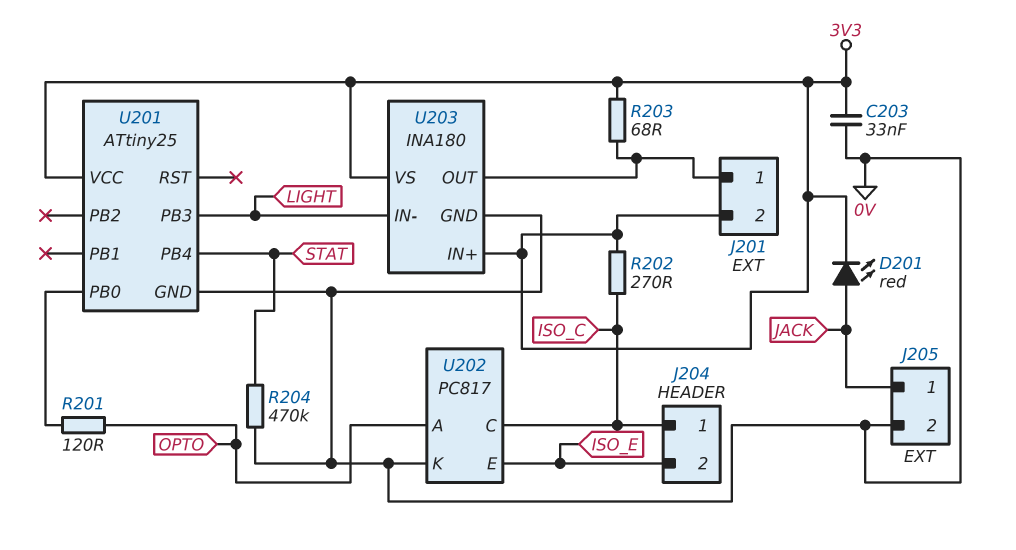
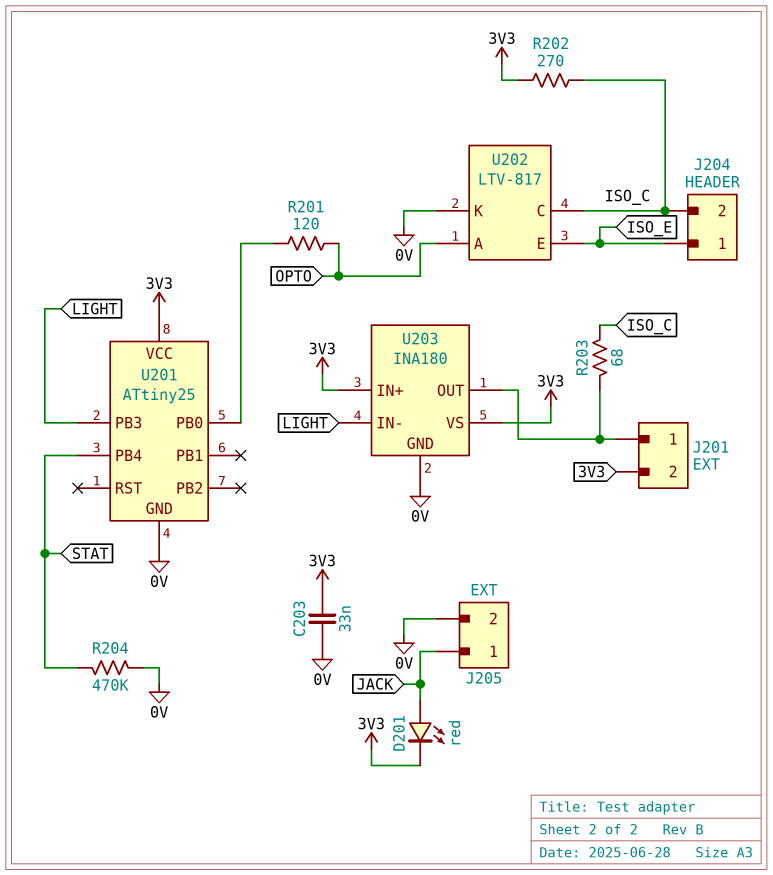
J204 pin 1: ISO_C -> ISO_E
J204 pin 2: ISO_E -> ISO_C
R203: 68 (3V3, J201/1) -> 68 (ISO_C, J201/1)
U202: PC817 -> LTV-817

